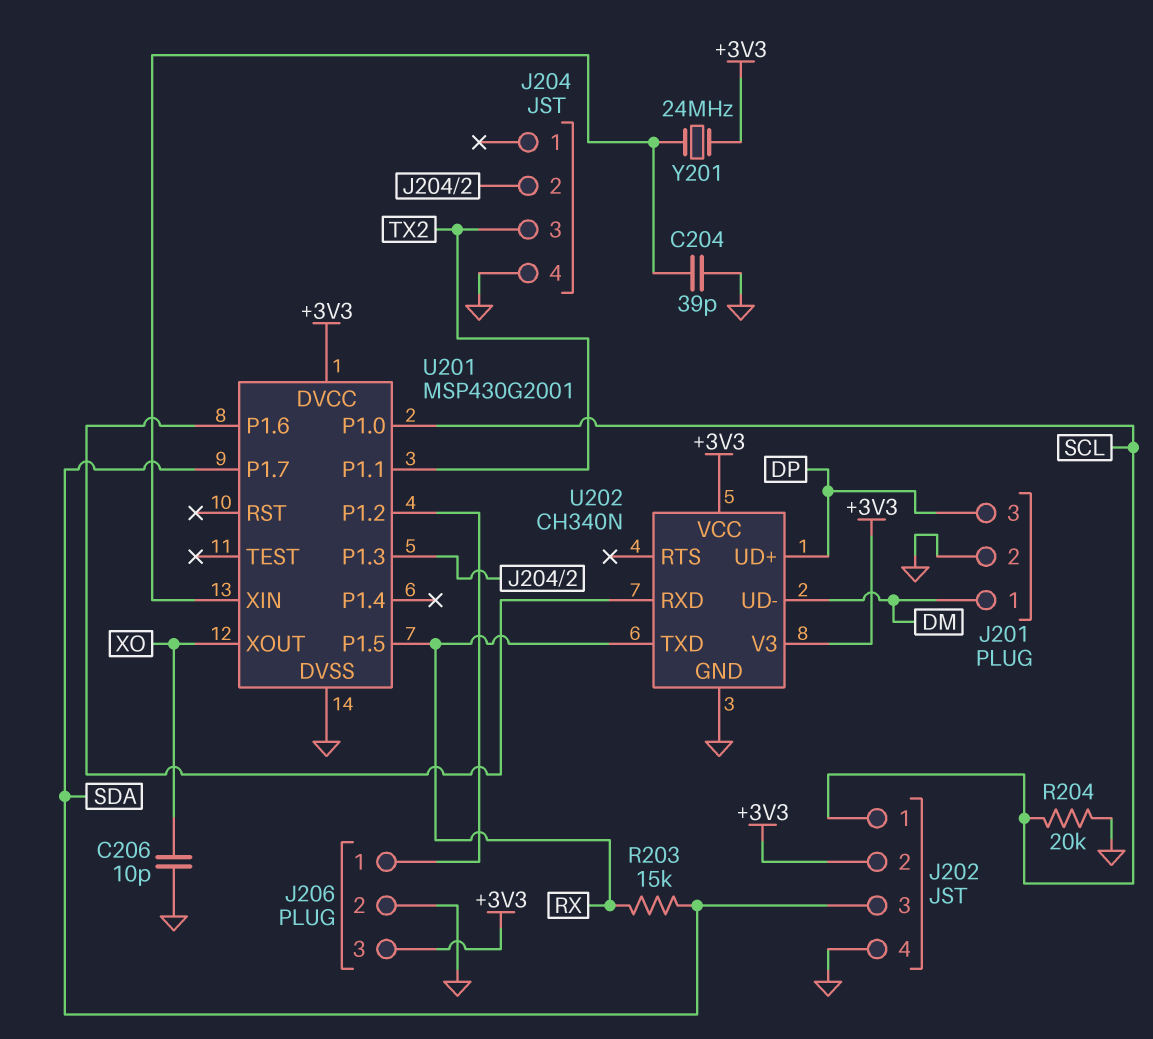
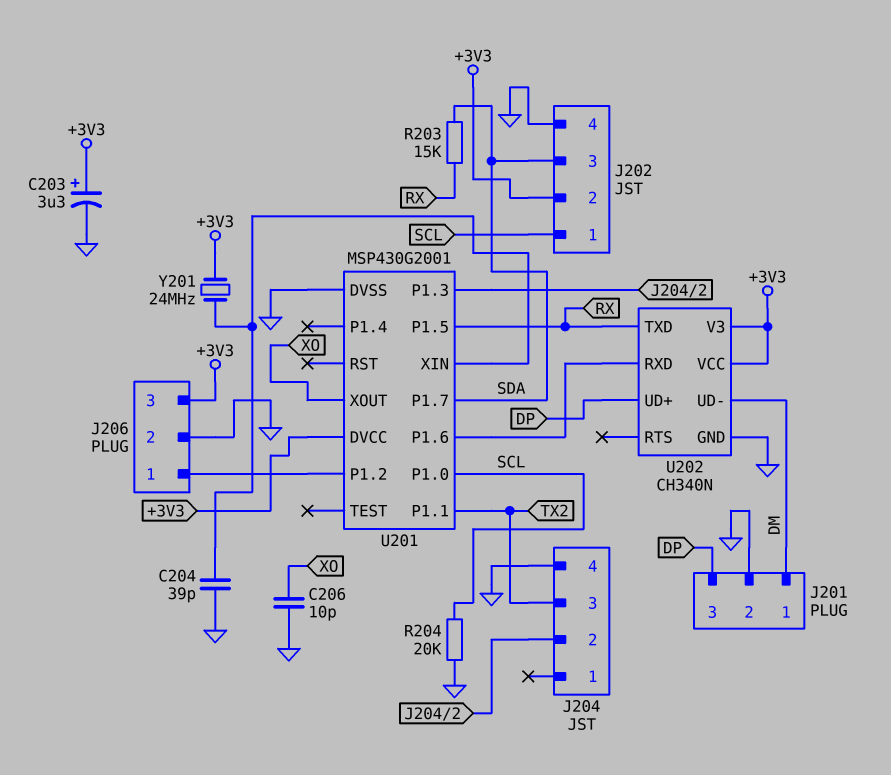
C203: none -> 3.3uF (plus +3V3, minus GND)

